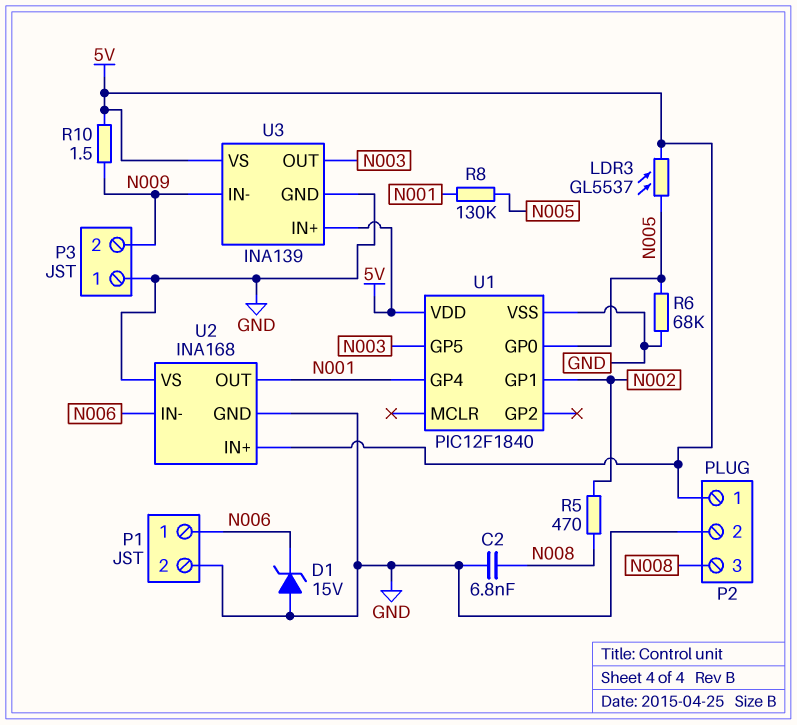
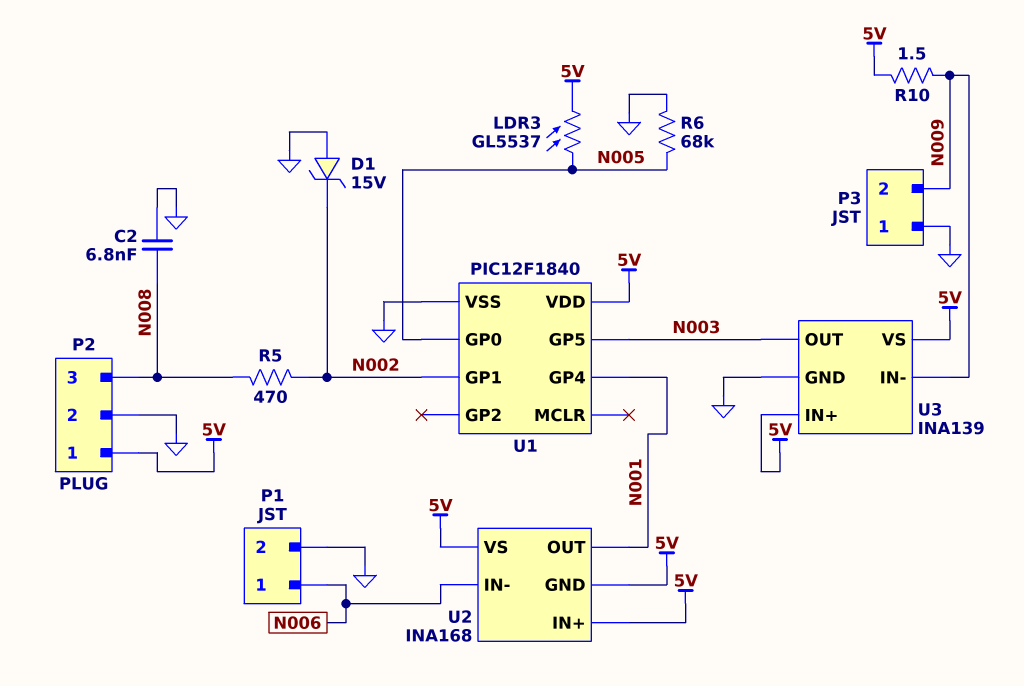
D1: zener 15V (A GND, K N006) -> zener 15V (A GND, K N002)
R8: 130k (N001, N005) -> none
U2 pin GND: GND -> 5V
U2 pin VS: GND -> 5V

